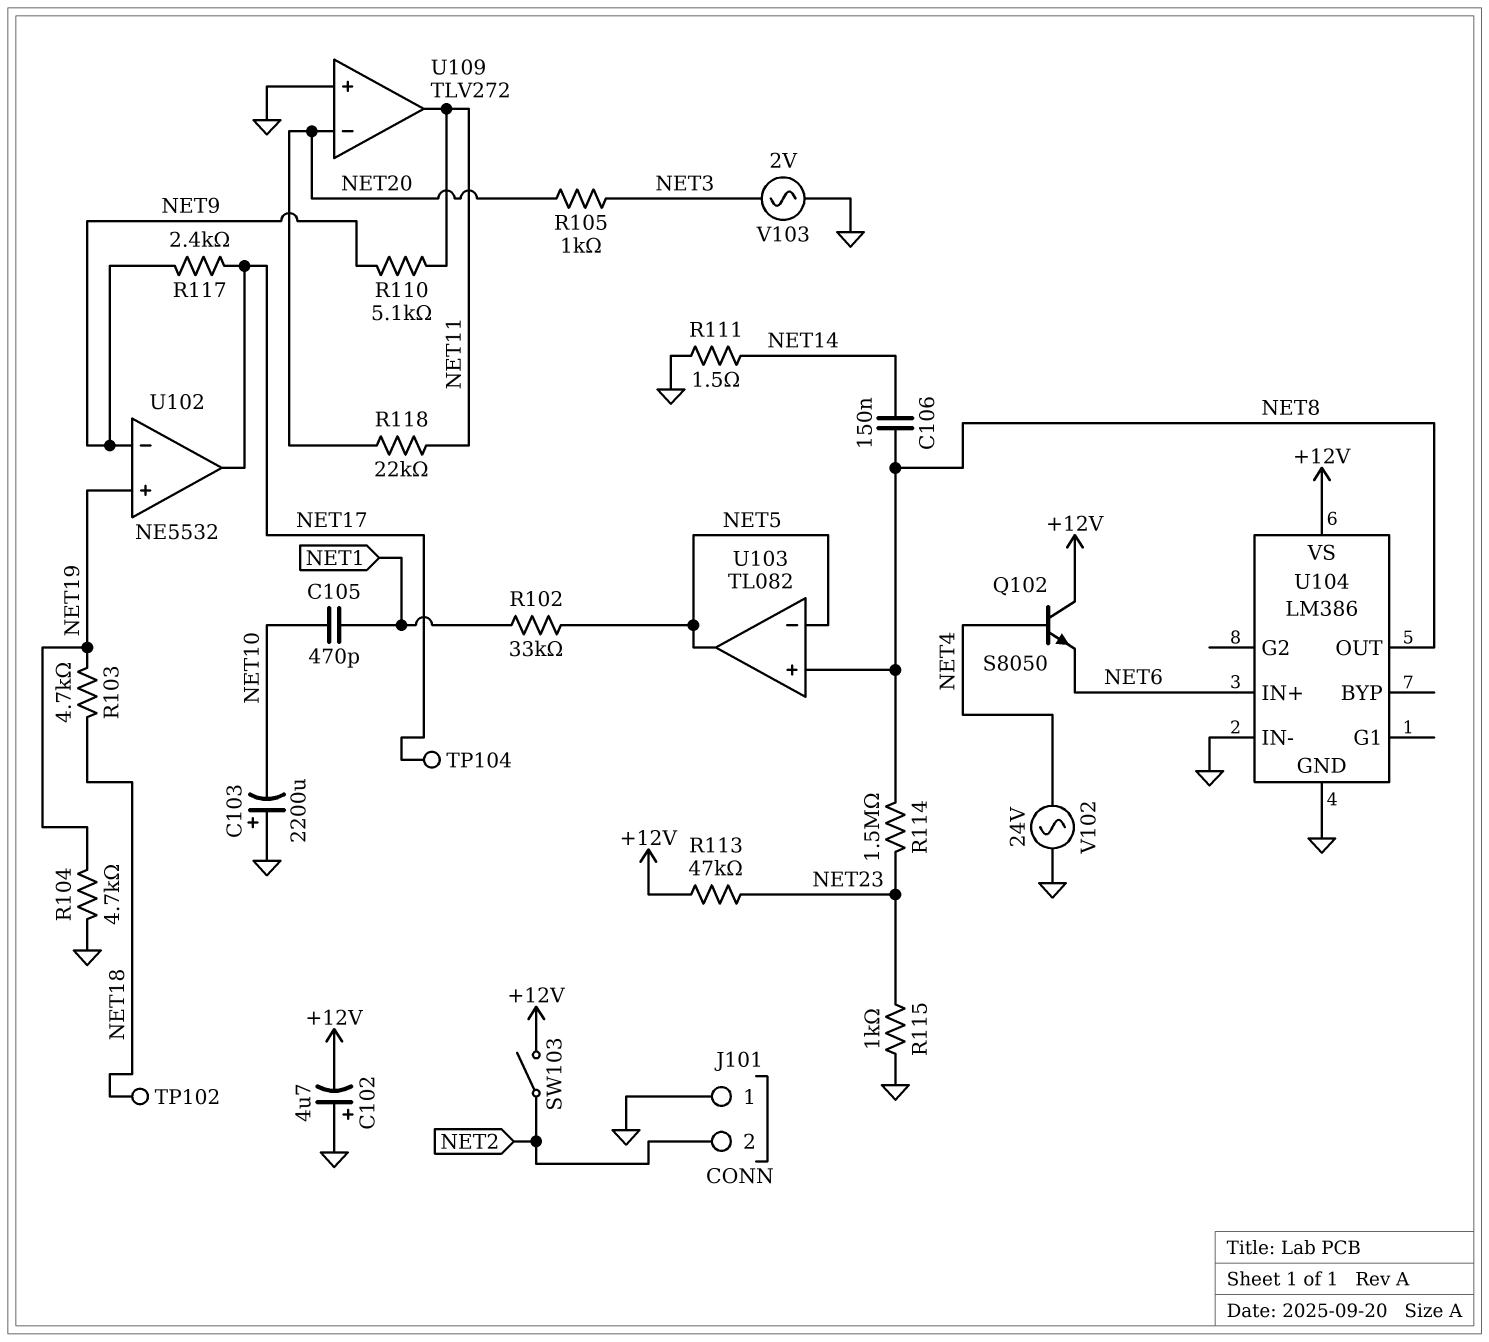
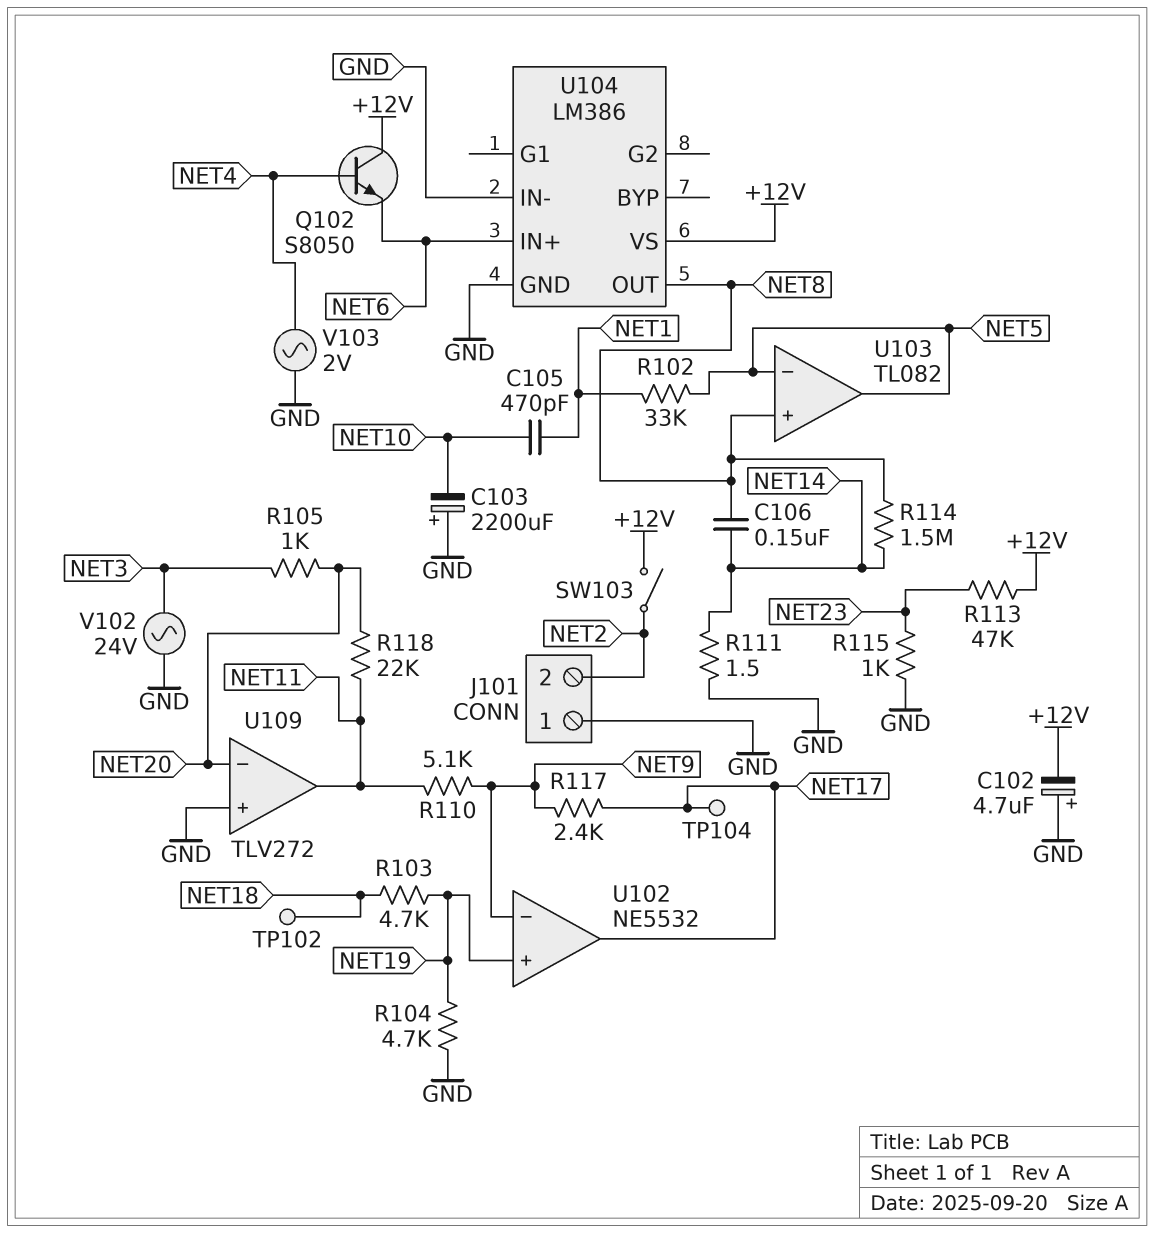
R114: 1.5M (NET8, NET23) -> 1.5M (NET8, NET14)
V102: AC 24V (GND, NET4) -> AC 24V (GND, NET3)
V103: AC 2V (GND, NET3) -> AC 2V (GND, NET4)

